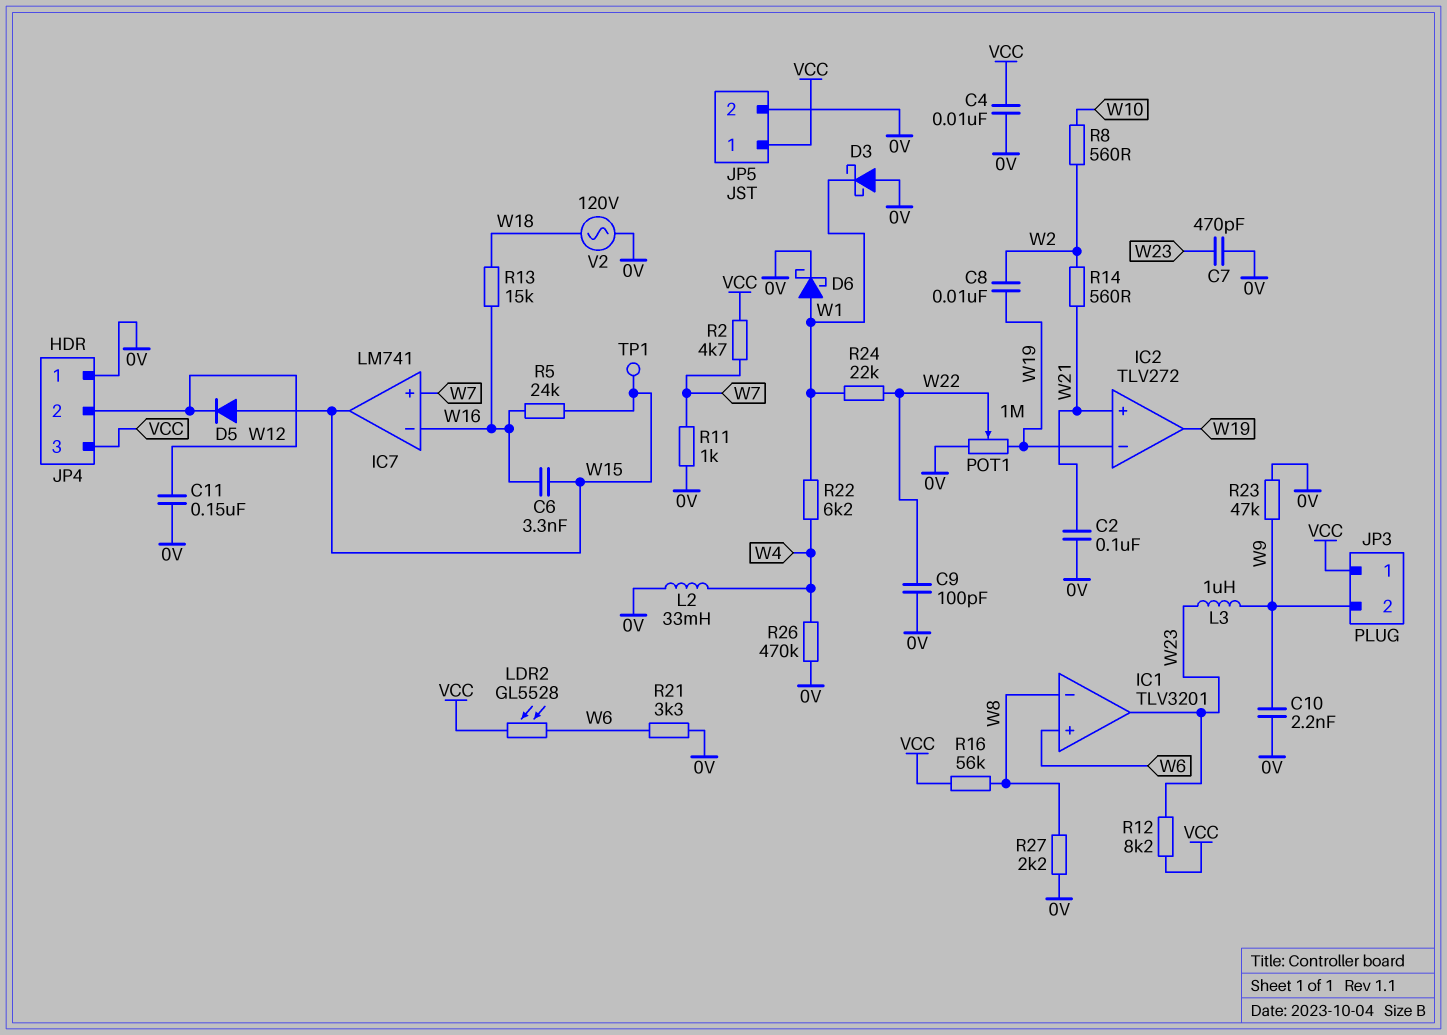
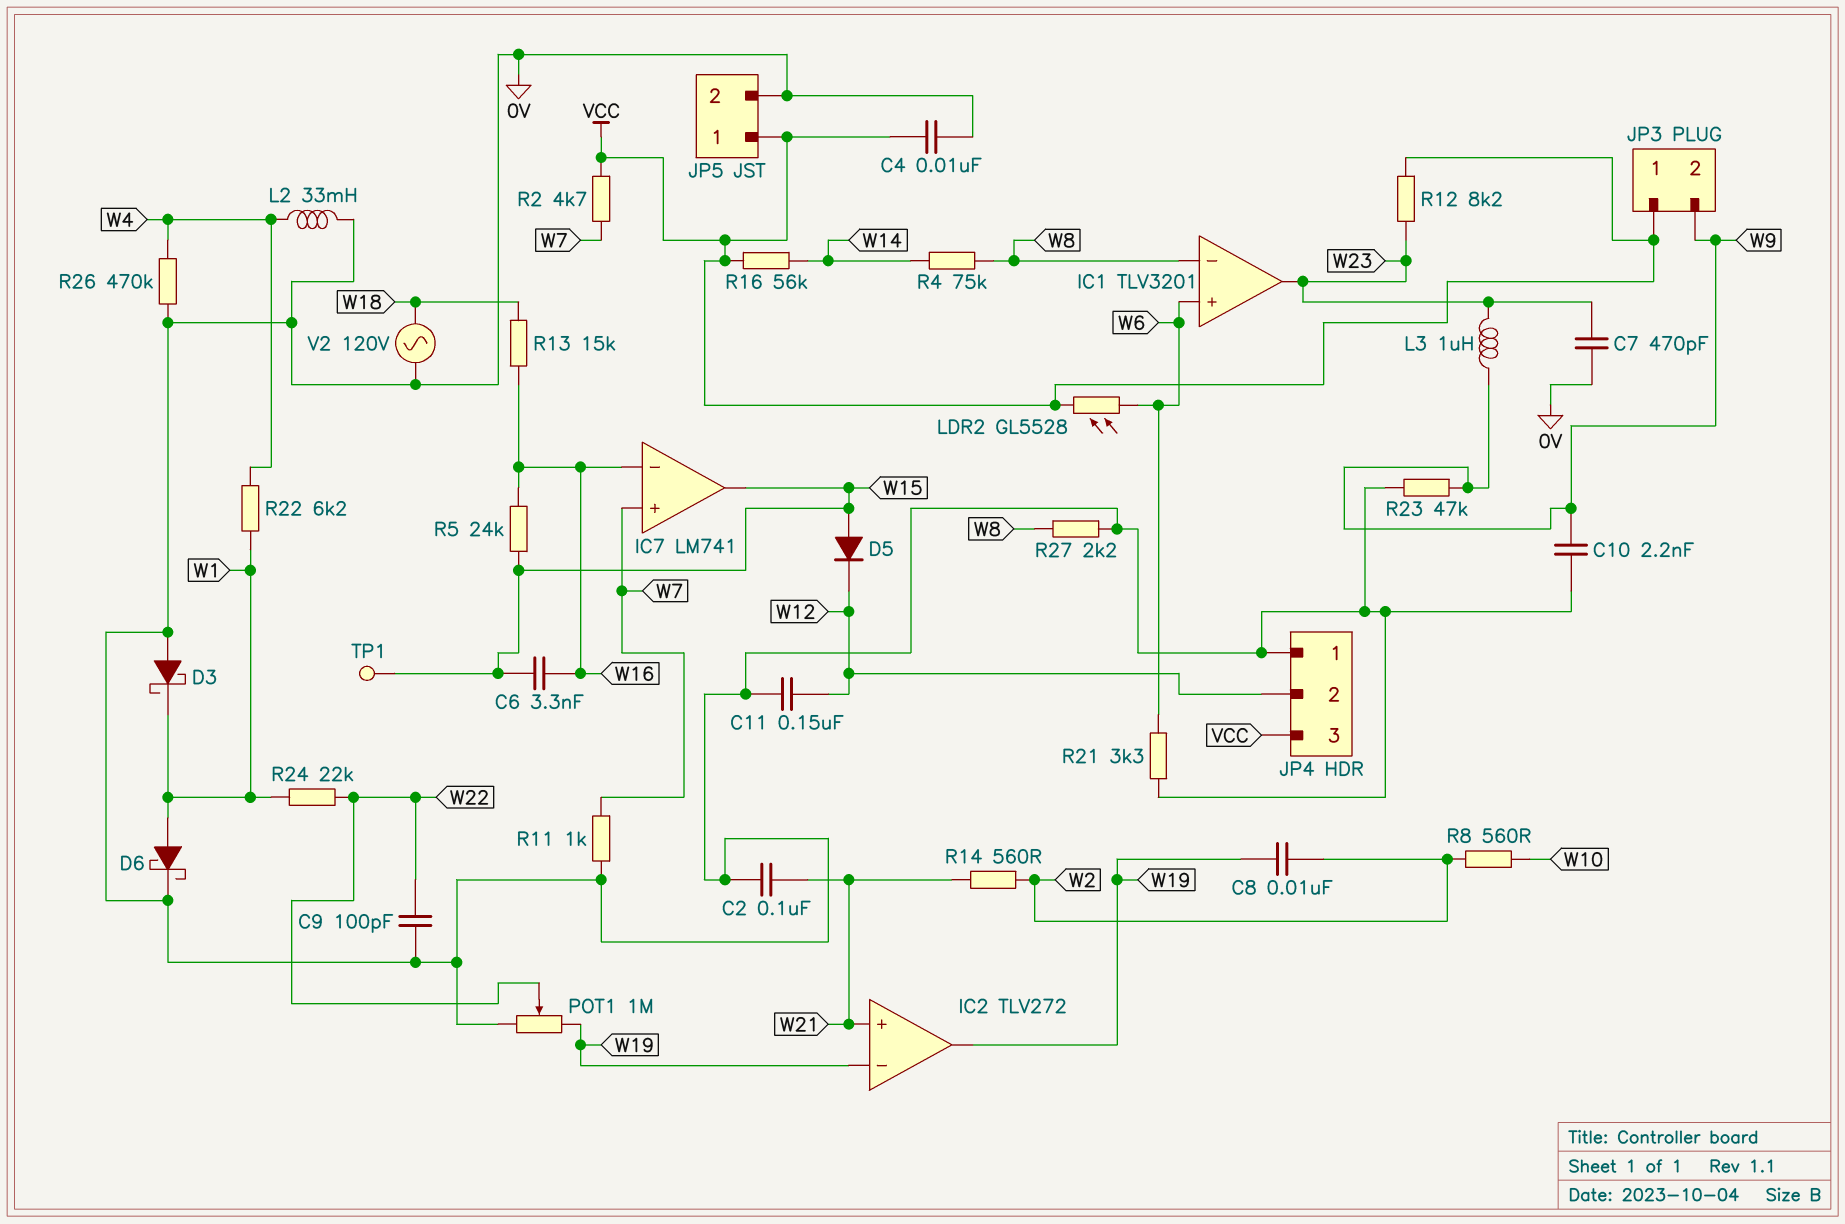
R4: none -> 75k (W8, W14)
R16: 56k (VCC, W8) -> 56k (VCC, W14)

